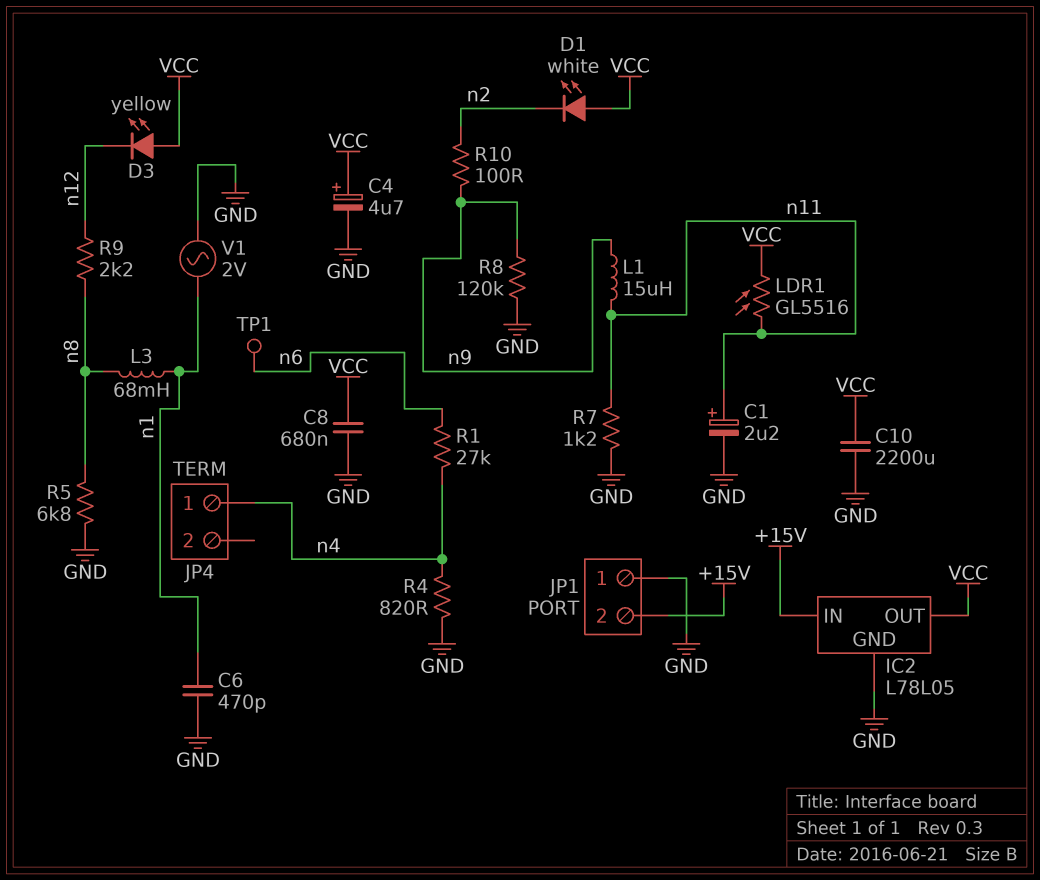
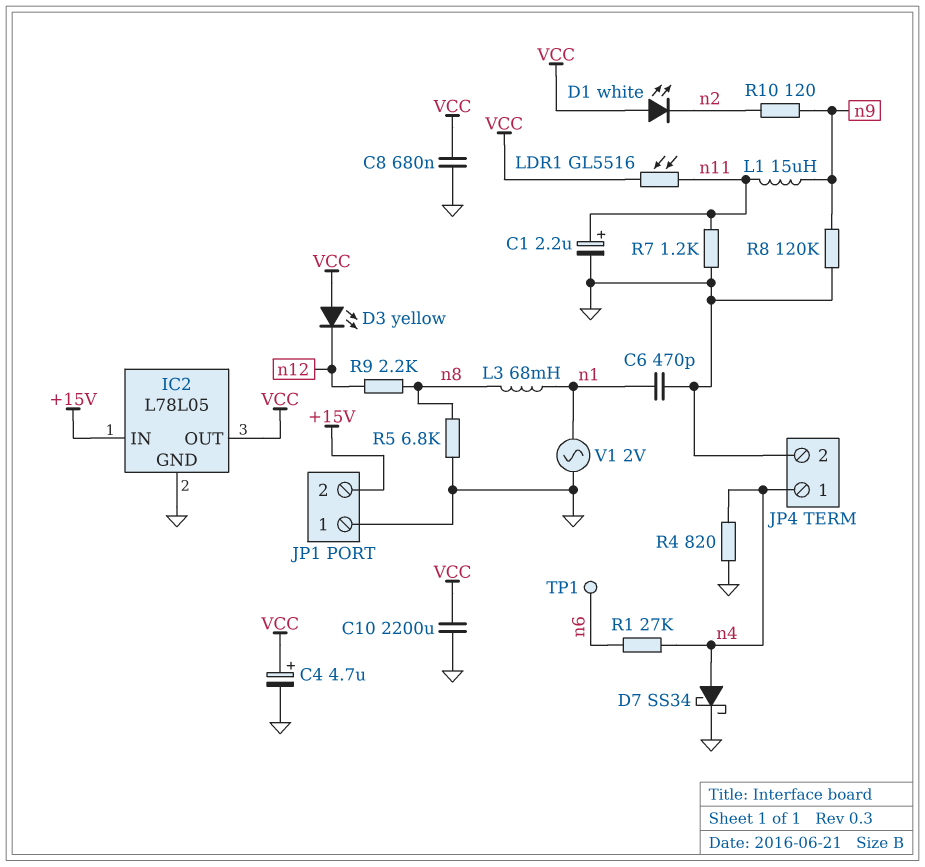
D7: none -> schottky SS34 (A n4, K GND)
JP4 pin 2: none -> GND
R10: 100 (n2, n9) -> 120 (n2, n9)

